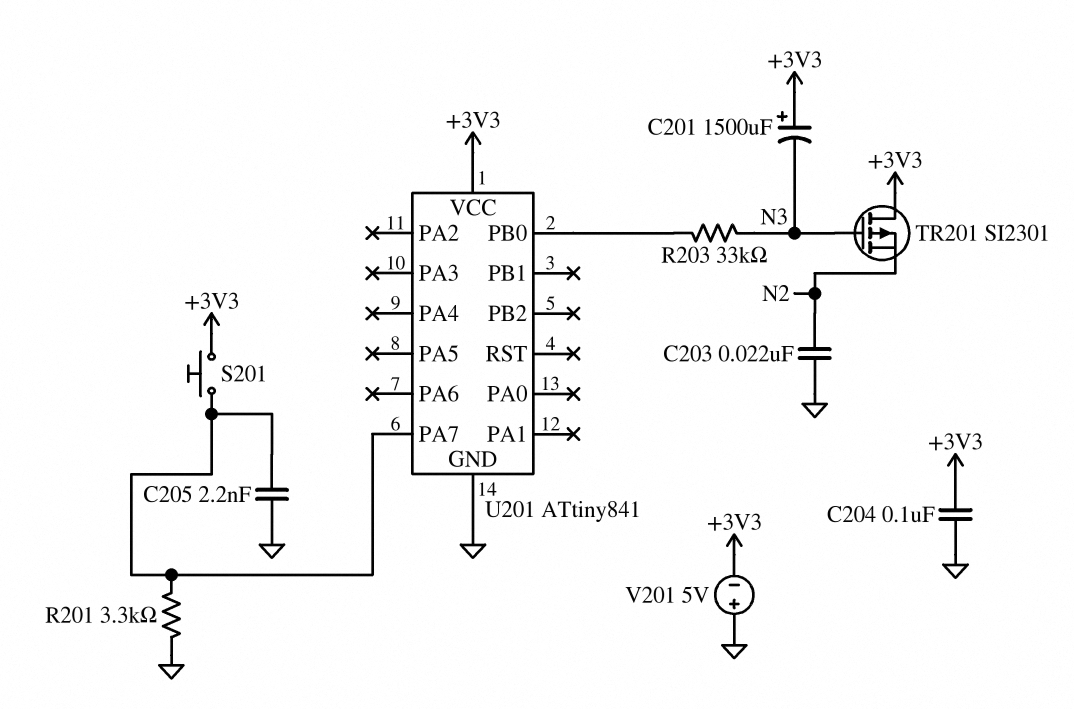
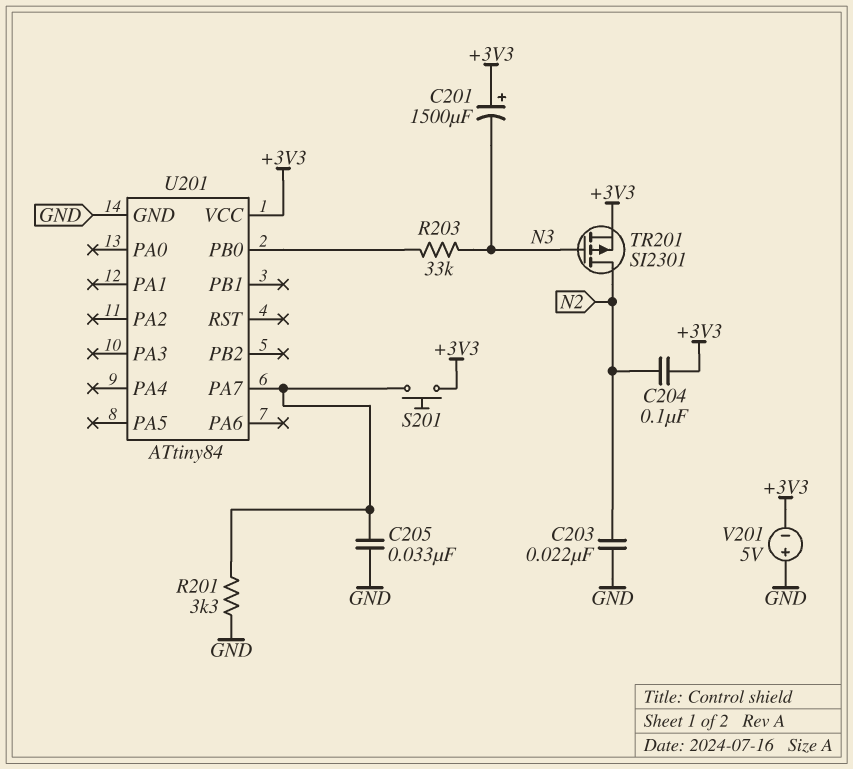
C204: 100nF (+3V3, GND) -> 100nF (+3V3, N2)
C205: 2.2nF (GND, U201/PA7) -> 33nF (GND, U201/PA7)
TR201: PMOS SI2301 (G N3, D +3V3, S N2) -> PMOS SI2301 (G N3, D N2, S +3V3)
U201: ATtiny841 -> ATtiny84

